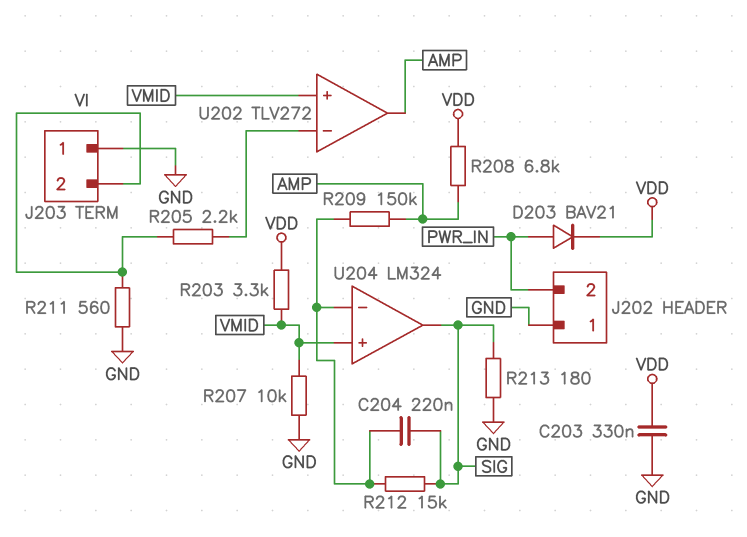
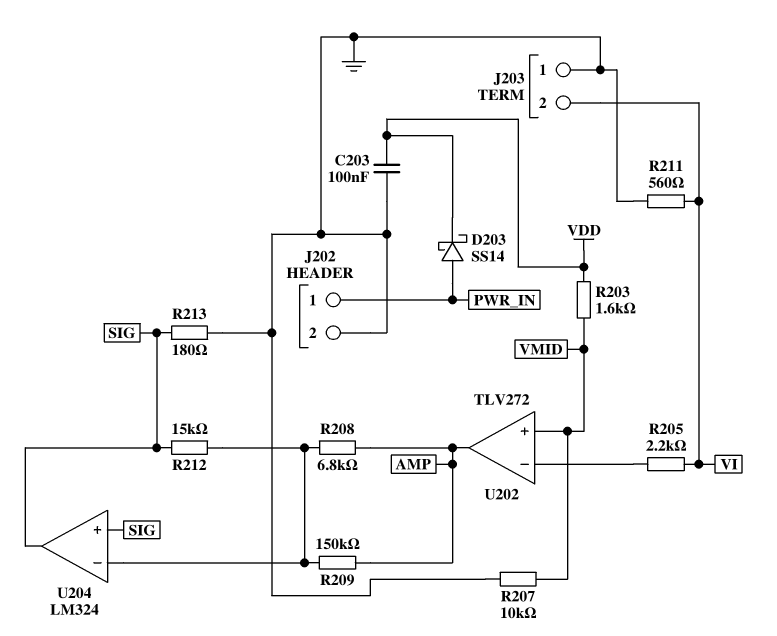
C203: 330nF (GND, VDD) -> 100nF (GND, VDD)
C204: 220nF (SIG, U204/in-) -> none
D203: diode BAV21 (A PWR_IN, K VDD) -> schottky SS14 (A PWR_IN, K VDD)
J202 pin 1: GND -> PWR_IN
J202 pin 2: PWR_IN -> GND
R203: 3.3k (VDD, VMID) -> 1.6k (VDD, VMID)
R208: 6.8k (AMP, VDD) -> 6.8k (AMP, U204/in-)
U204 pin in+: VMID -> SIG

